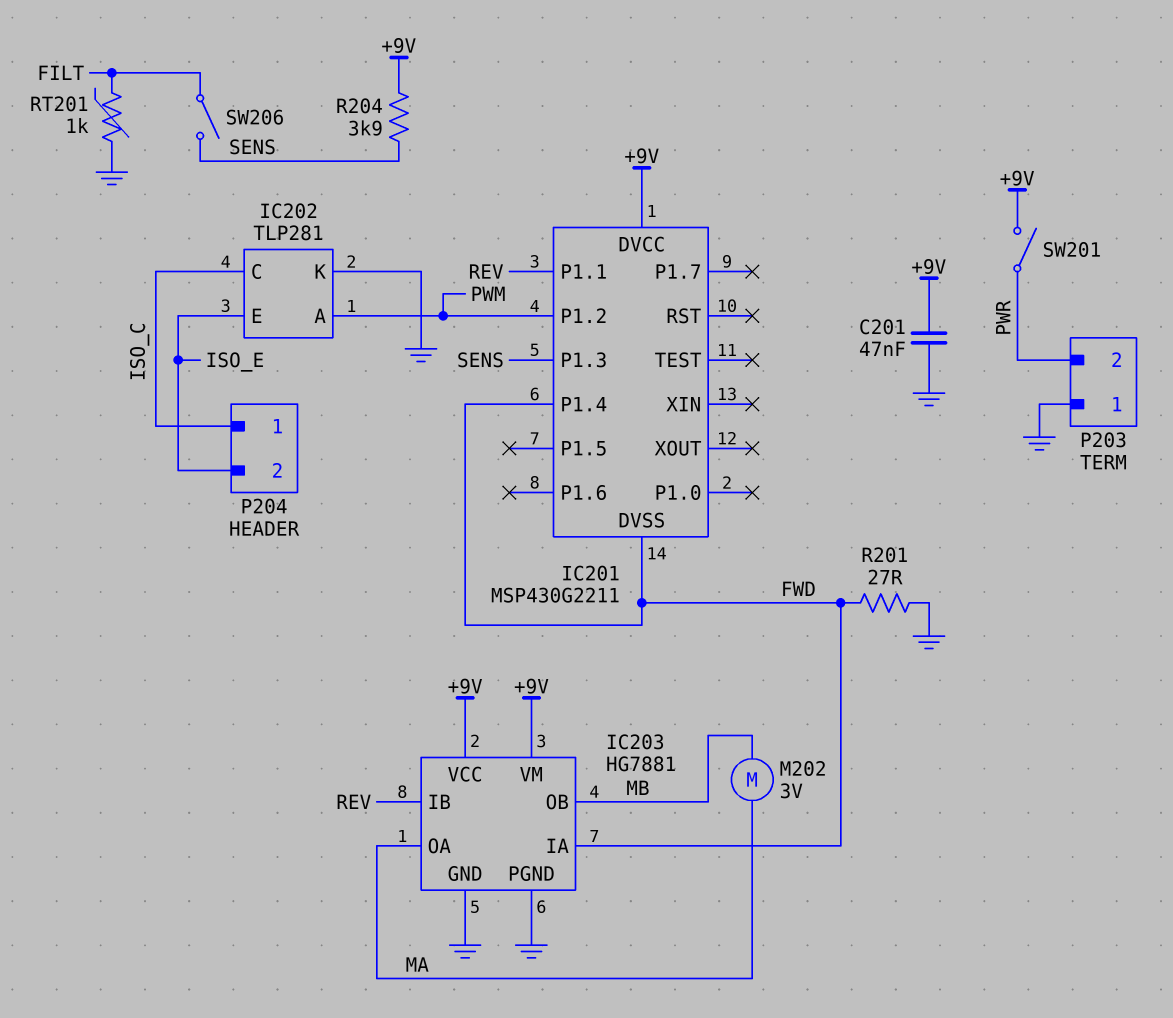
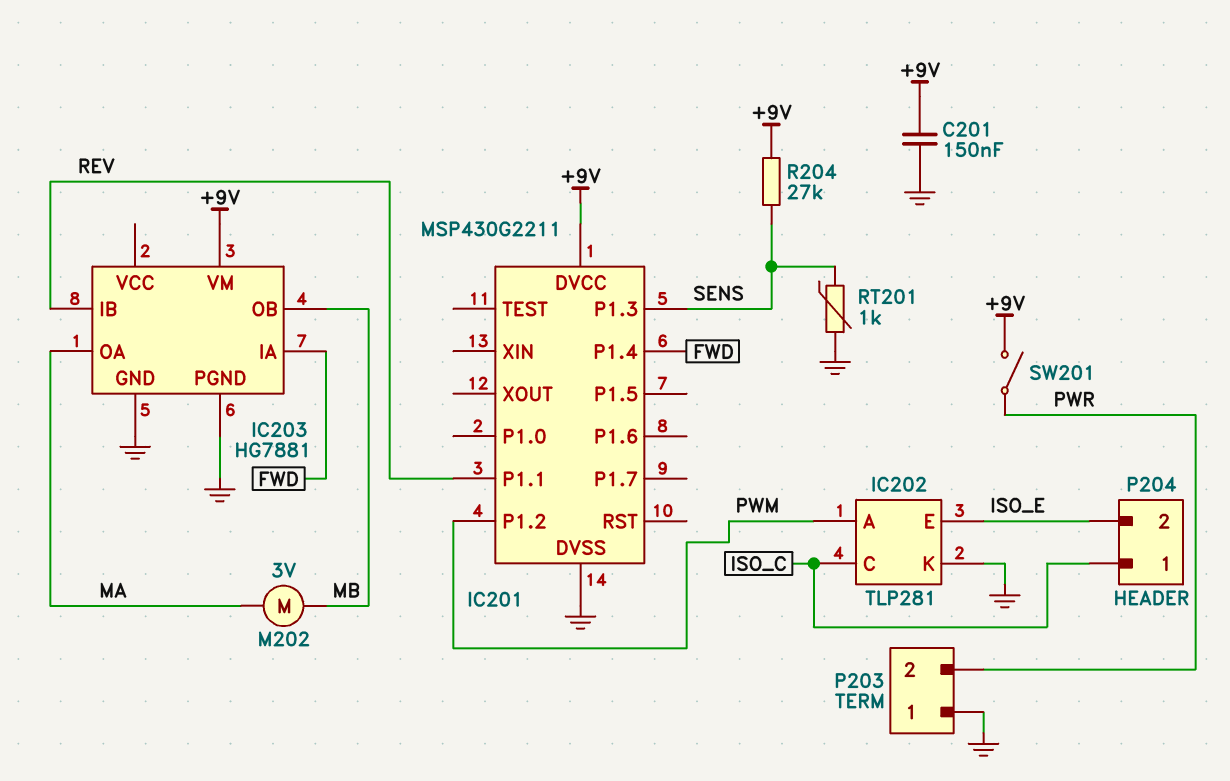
C201: 47nF (+9V, GND) -> 150nF (+9V, GND)
IC201 pin DVSS: FWD -> GND
IC203 pin VCC: +9V -> none
R201: 27 (FWD, GND) -> none
R204: 3.9k (+9V, SENS) -> 27k (+9V, SENS)
RT201: 1k (FILT, GND) -> 1k (GND, SENS)
SW206: switch (FILT, SENS) -> none

